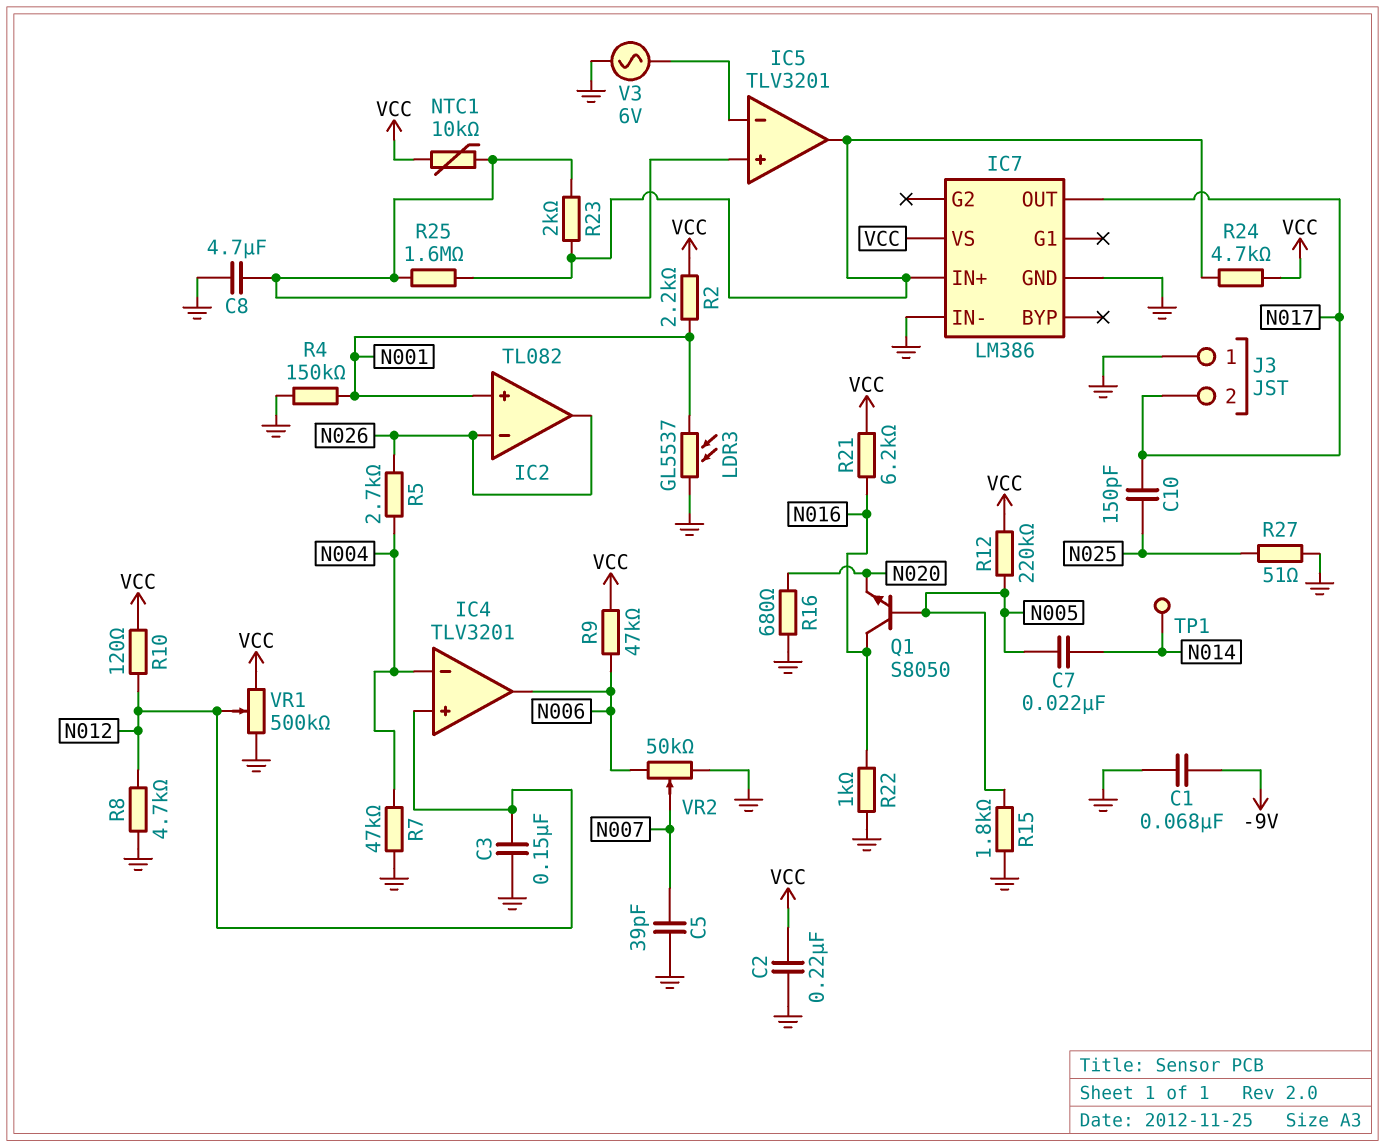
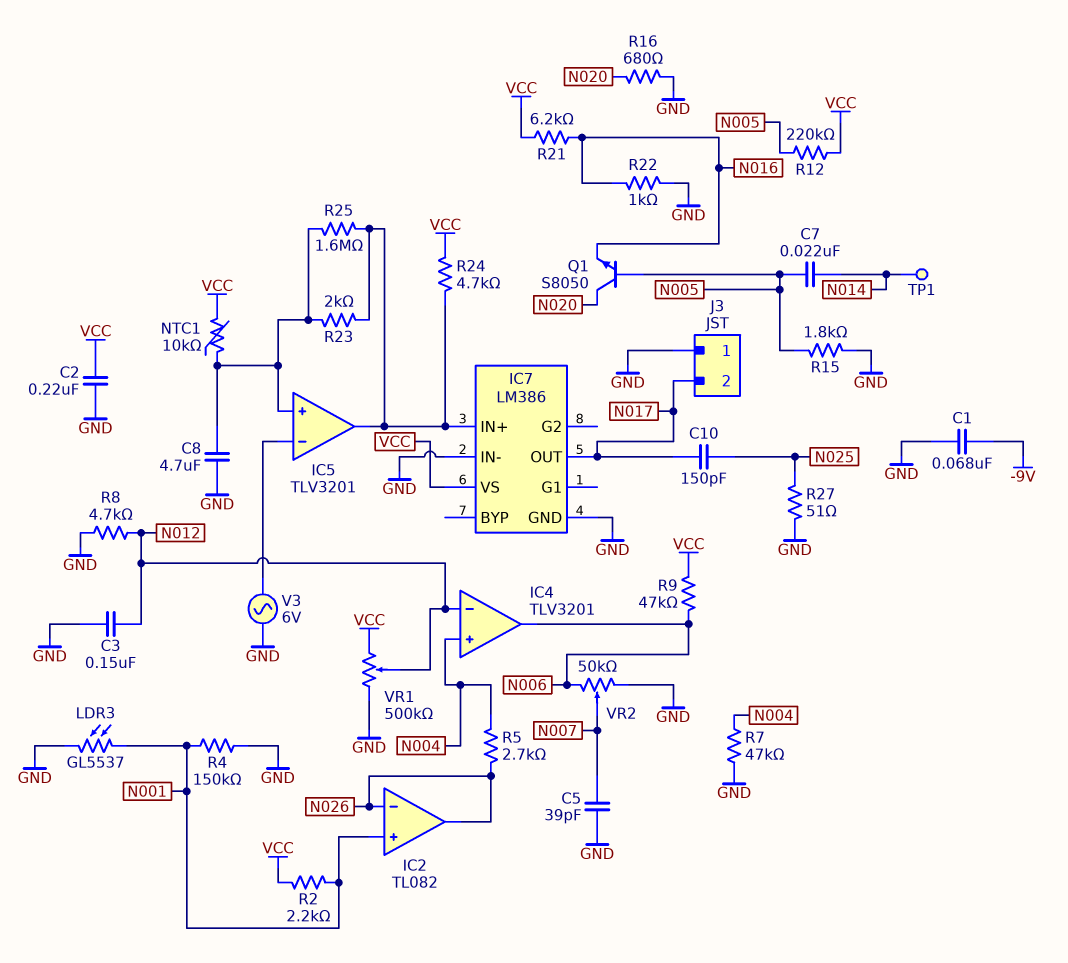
IC4 pin in+: N012 -> N004
IC4 pin in-: N004 -> N012
Q1: NPN S8050 (B N005, C N016, E N020) -> NPN S8050 (B N005, C N020, E N016)
R10: 120 (N012, VCC) -> none

